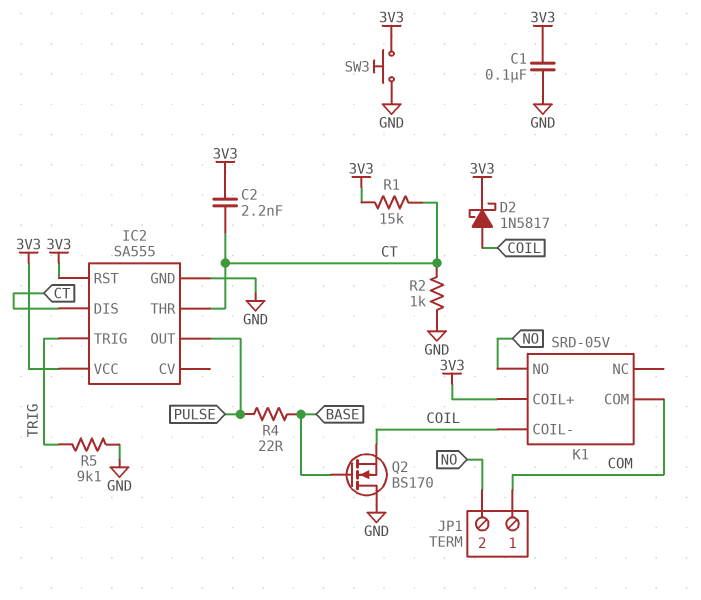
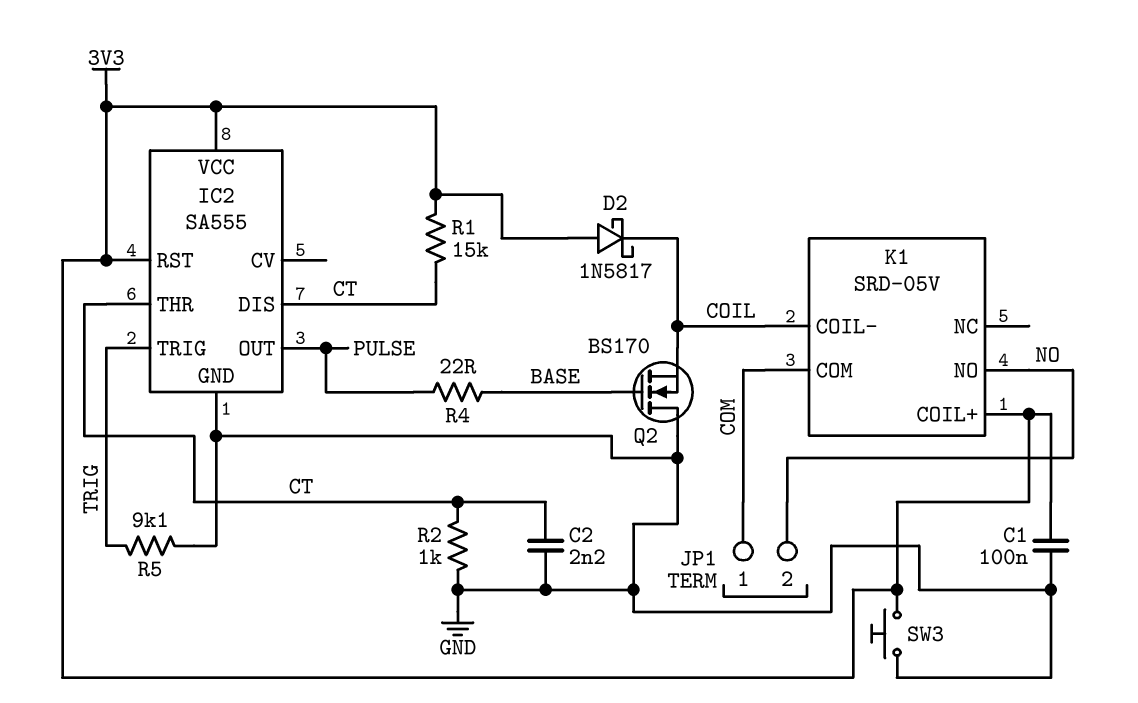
C2: 2.2nF (3V3, CT) -> 2.2nF (CT, GND)
D2: schottky 1N5817 (A COIL, K 3V3) -> schottky 1N5817 (A 3V3, K COIL)

